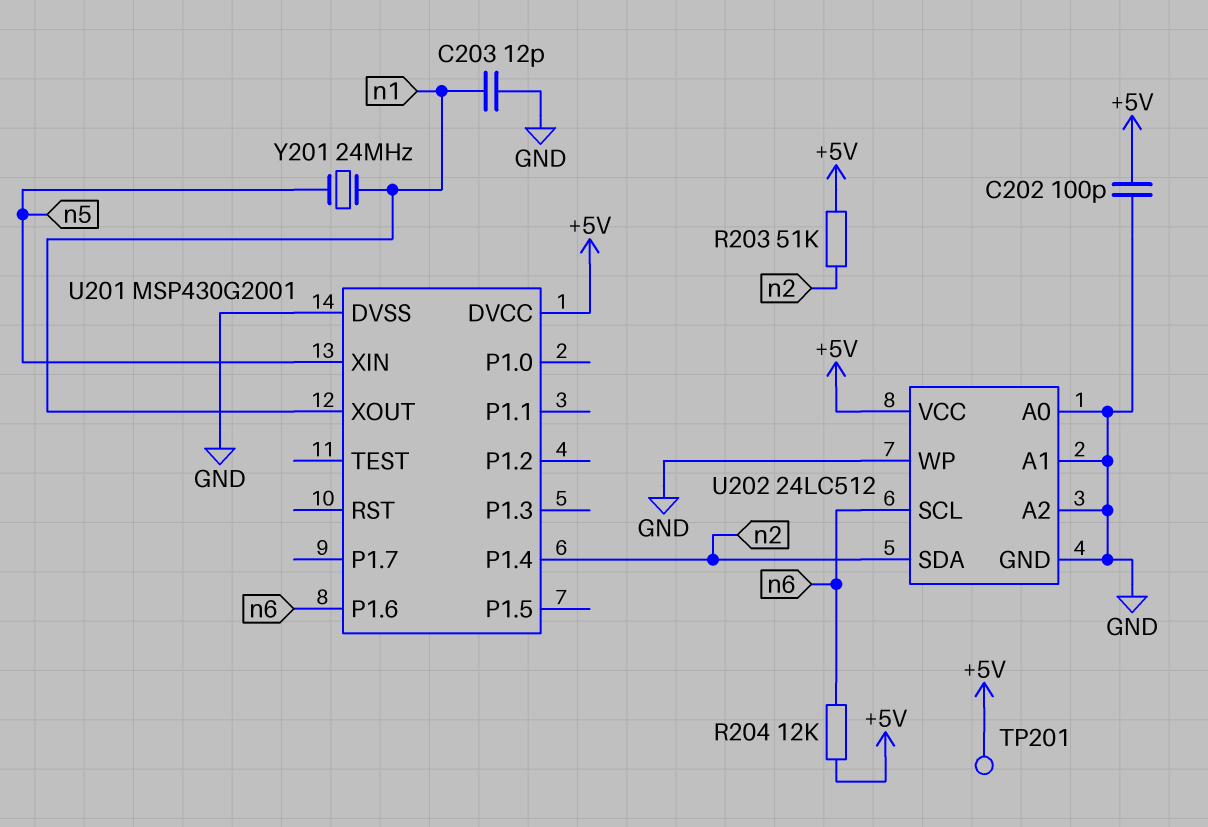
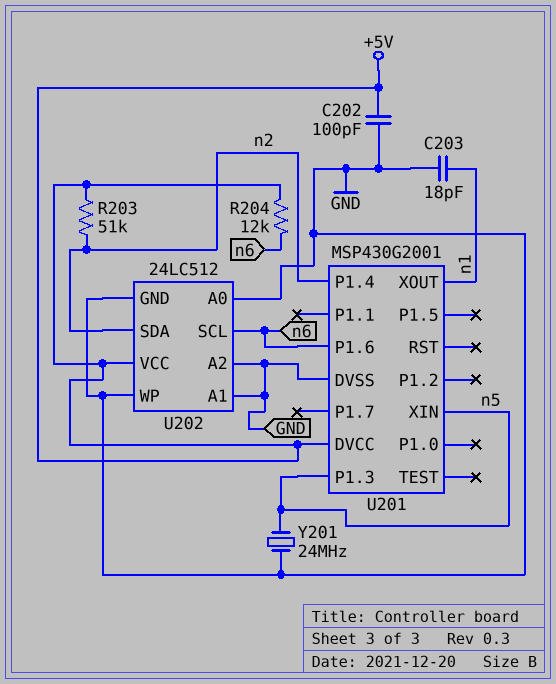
C203: 12pF (GND, n1) -> 18pF (GND, n1)
TP201: test point (+5V) -> none
U201 pin P1.3: none -> n5
Y201: 24MHz (n1, n5) -> 24MHz (GND, n5)

